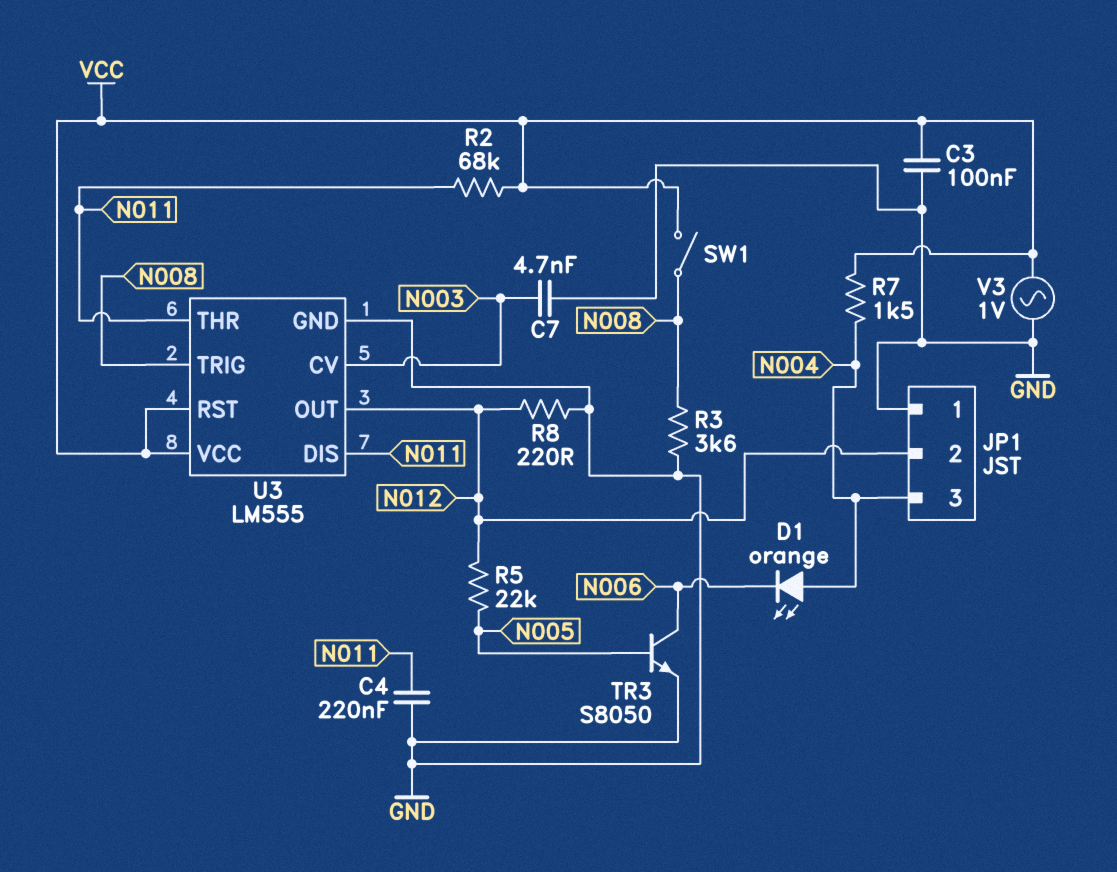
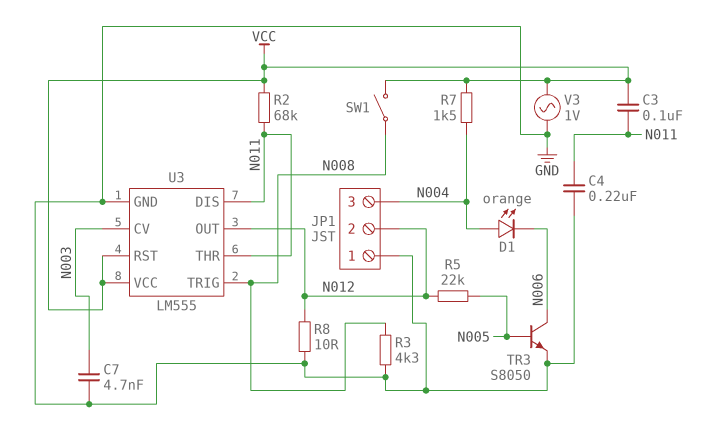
C3: 100nF (GND, VCC) -> 100nF (N011, VCC)
R3: 3.6k (GND, N008) -> 4.3k (GND, N008)
R8: 220 (GND, N012) -> 10 (GND, N012)

